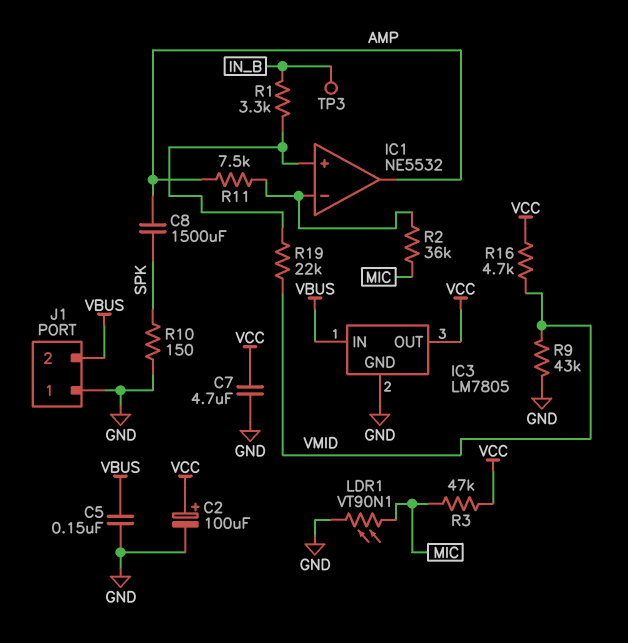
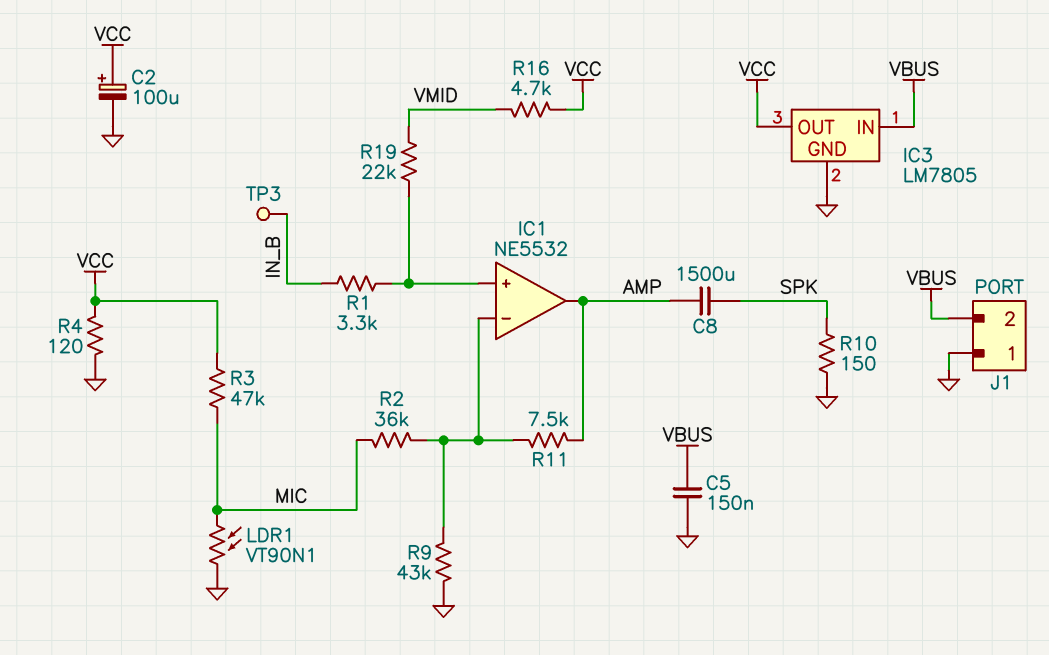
C7: 4.7uF (GND, VCC) -> none
R4: none -> 120 (GND, VCC)
R9: 43k (GND, VMID) -> 43k (GND, IC1/in-)

